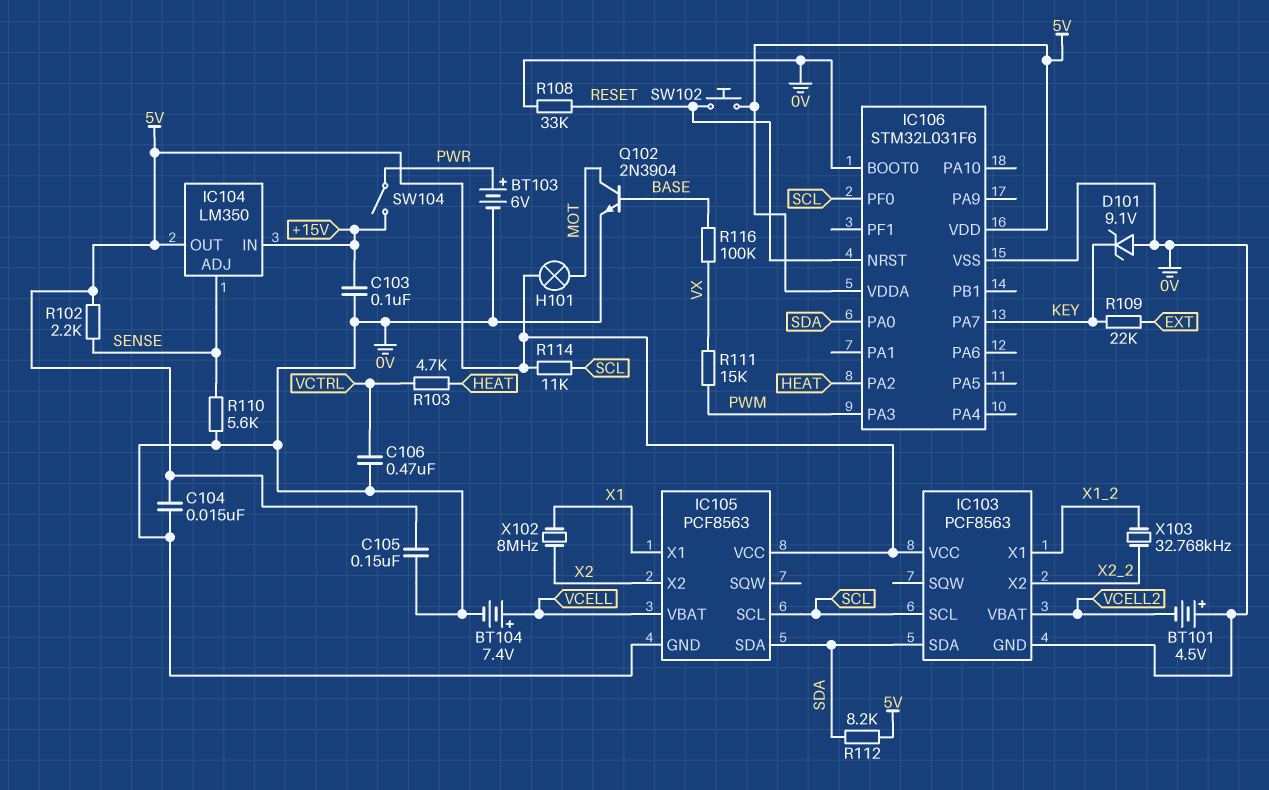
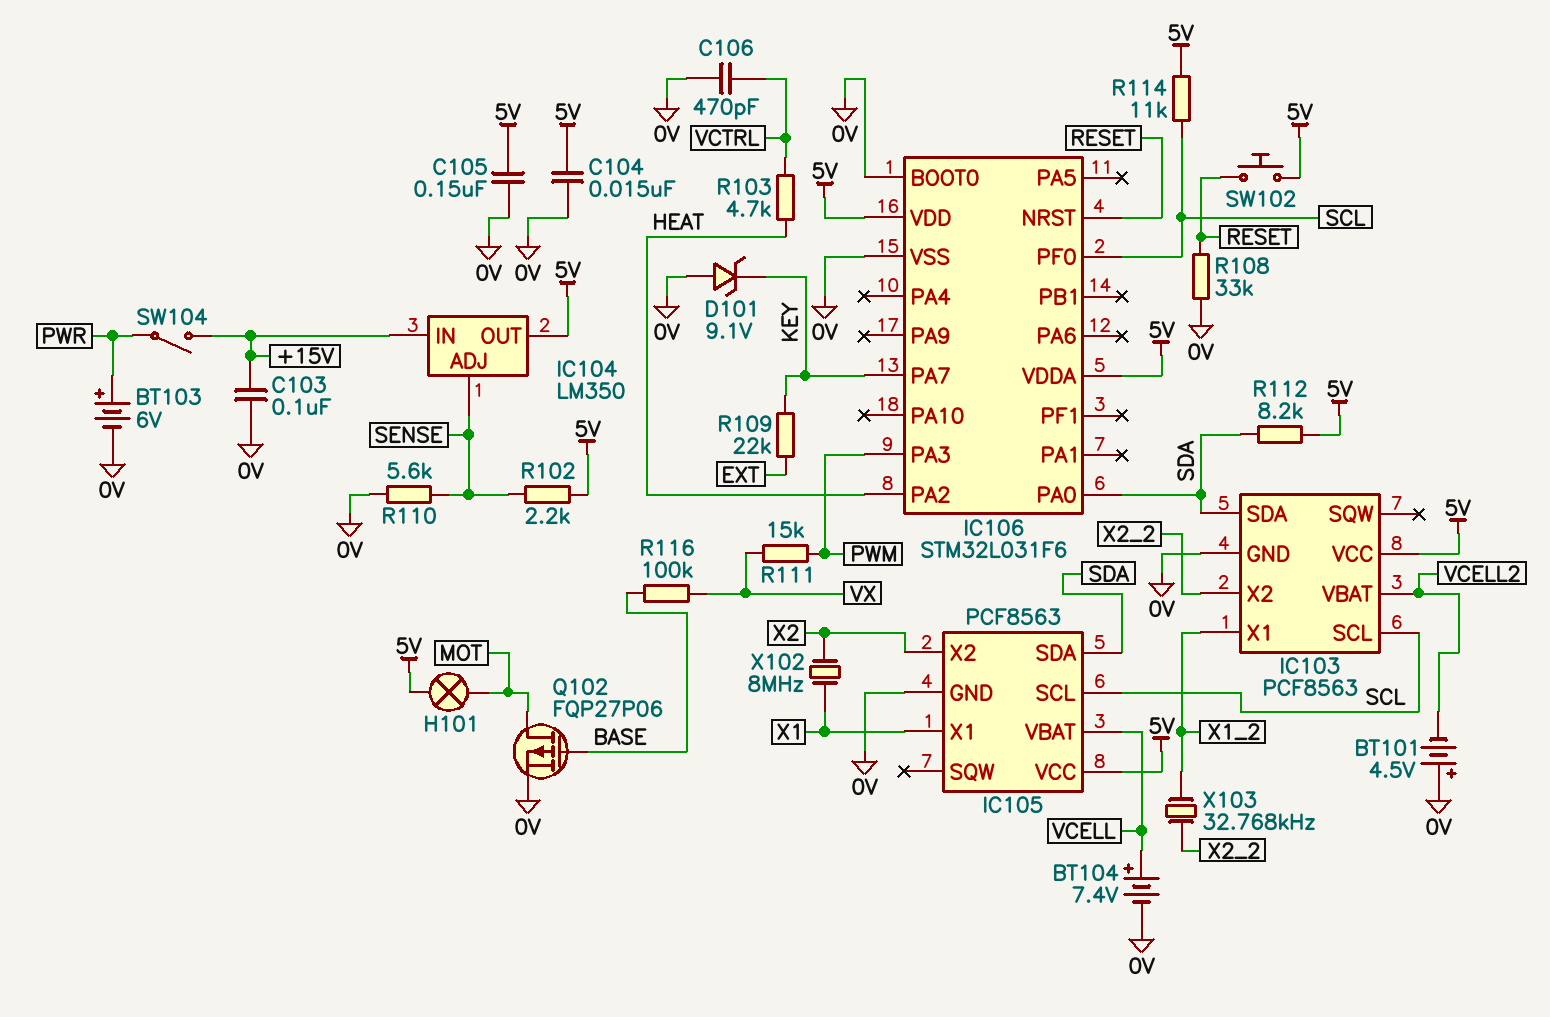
C106: 470nF (0V, VCTRL) -> 470pF (0V, VCTRL)
Q102: NPN 2N3904 (B BASE, C MOT, E 0V) -> PMOS FQP27P06 (G BASE, D MOT, S 0V)

